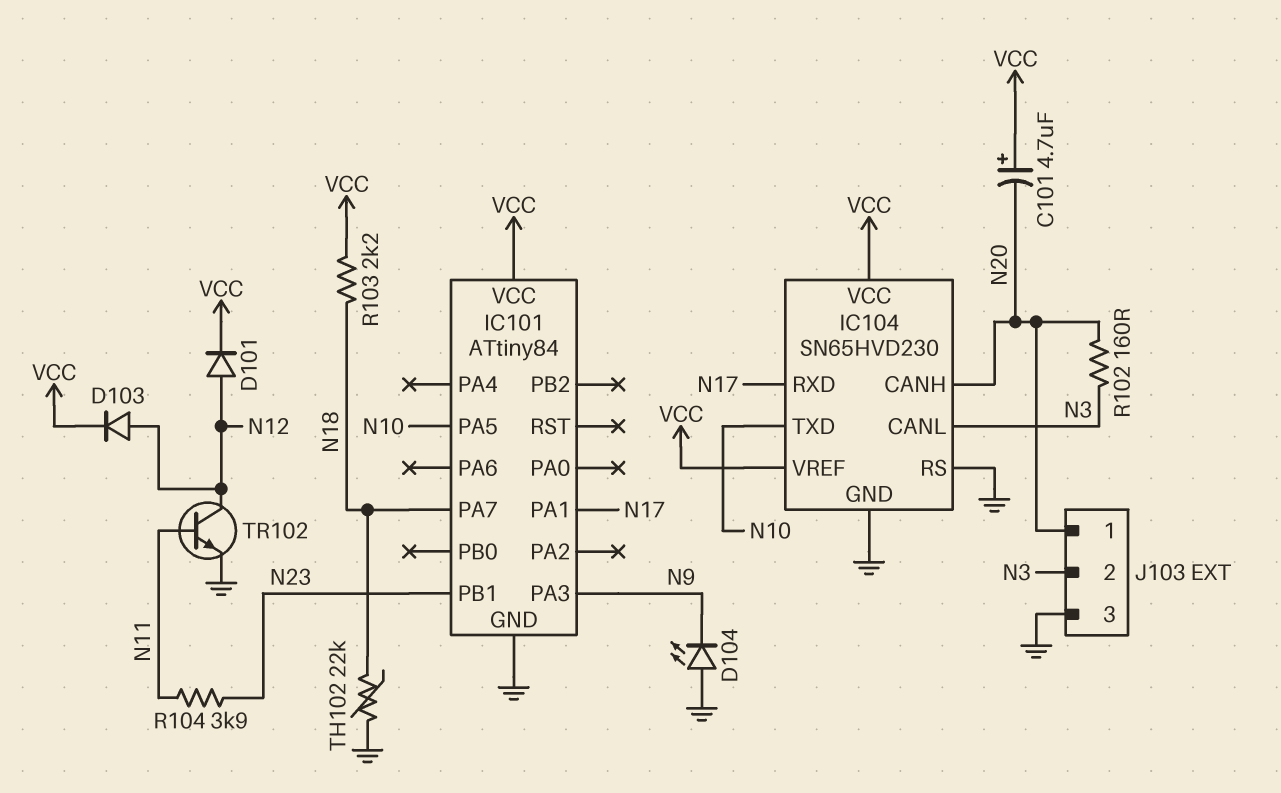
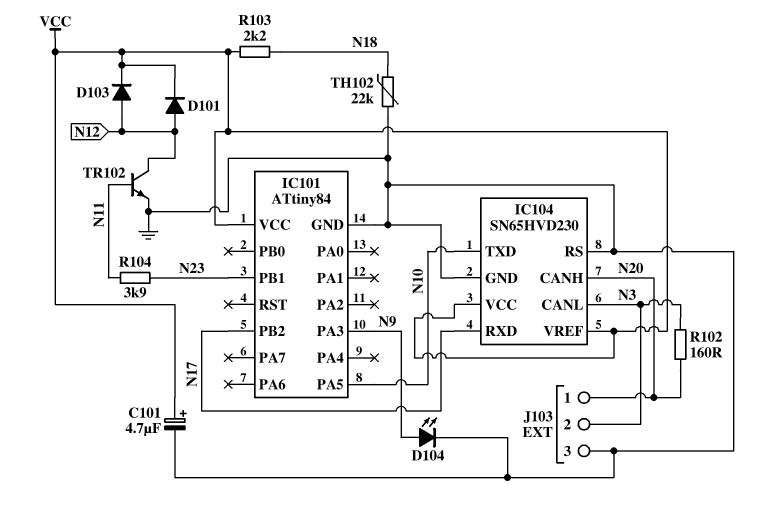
C101: 4.7uF (plus VCC, minus N20) -> 4.7uF (plus VCC, minus GND)
D104: LED (A GND, K N9) -> LED (A N9, K GND)
IC101 pin PA1: N17 -> none
IC101 pin PA7: N18 -> none
IC101 pin PB2: none -> N17

